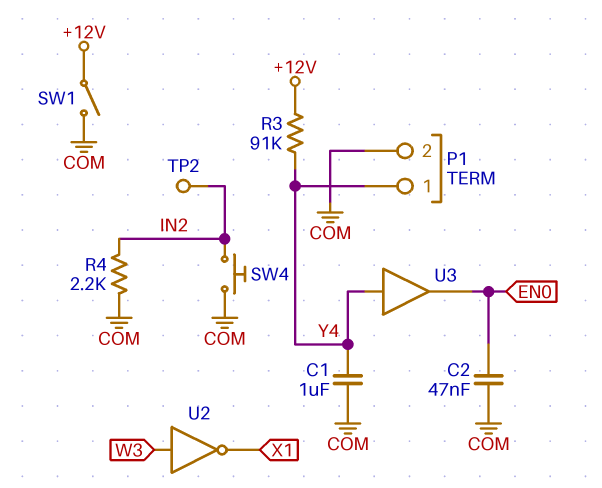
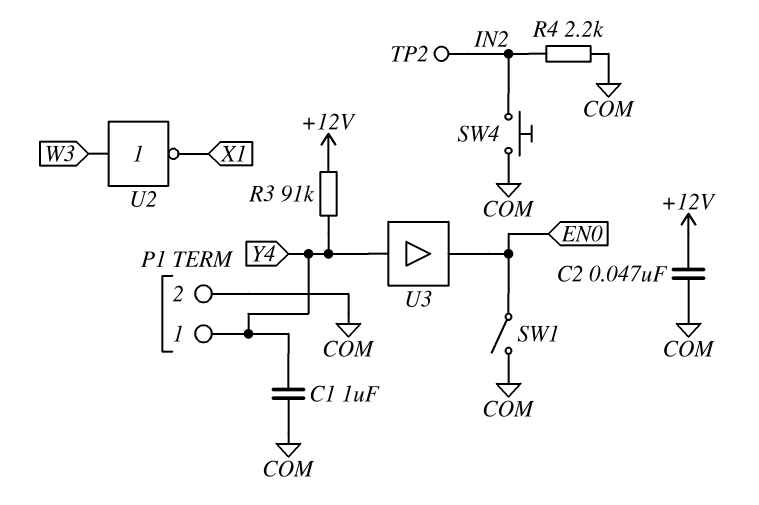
C2: 47nF (COM, EN0) -> 47nF (+12V, COM)
SW1: switch (+12V, COM) -> switch (COM, EN0)

